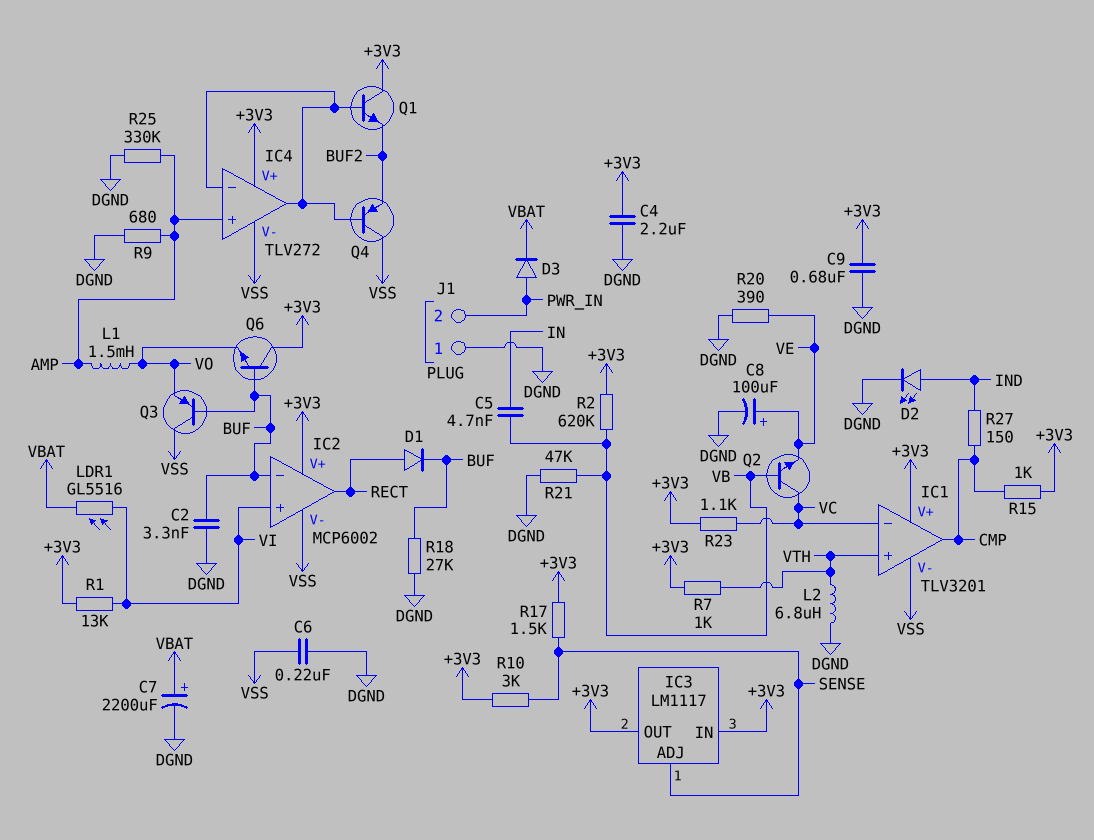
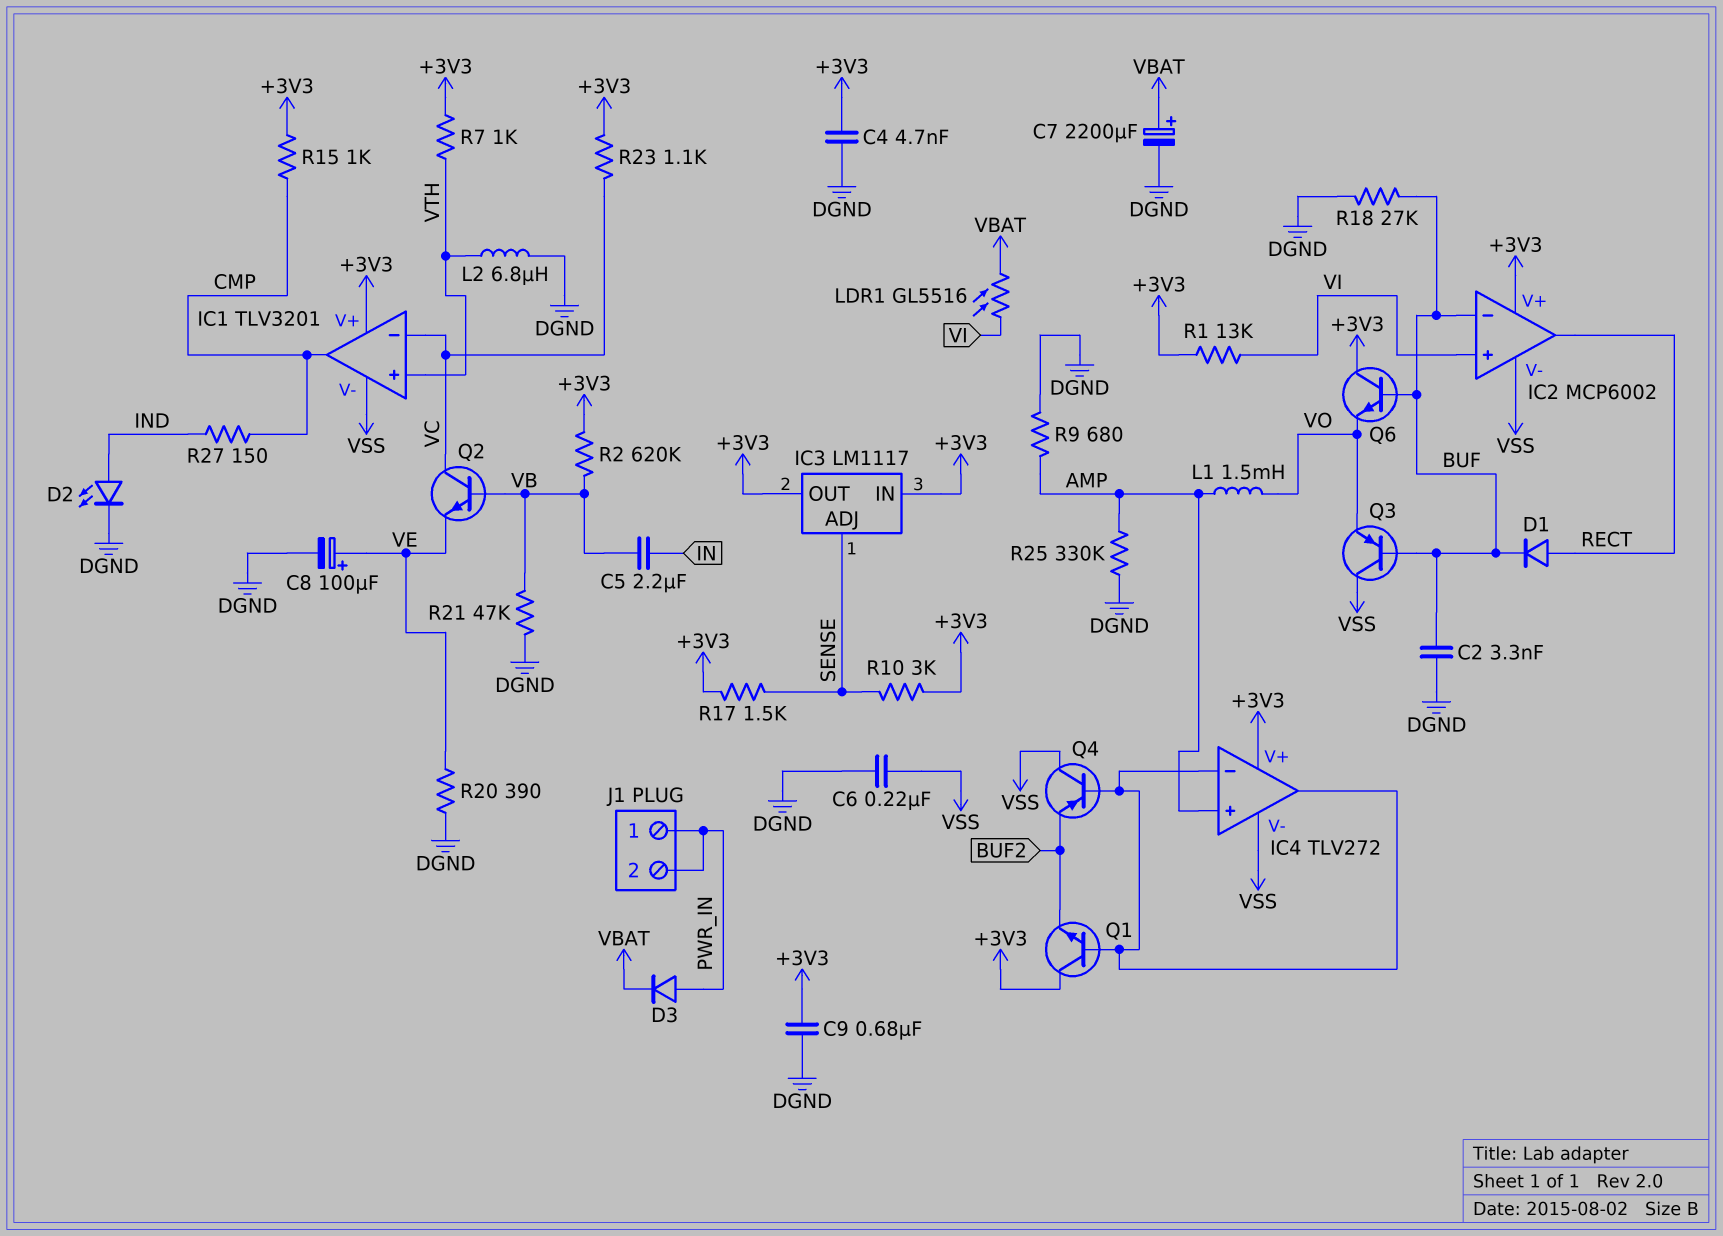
C4: 2.2uF (+3V3, DGND) -> 4.7nF (+3V3, DGND)
C5: 4.7nF (IN, VB) -> 2.2uF (IN, VB)
J1 pin 1: DGND -> PWR_IN

